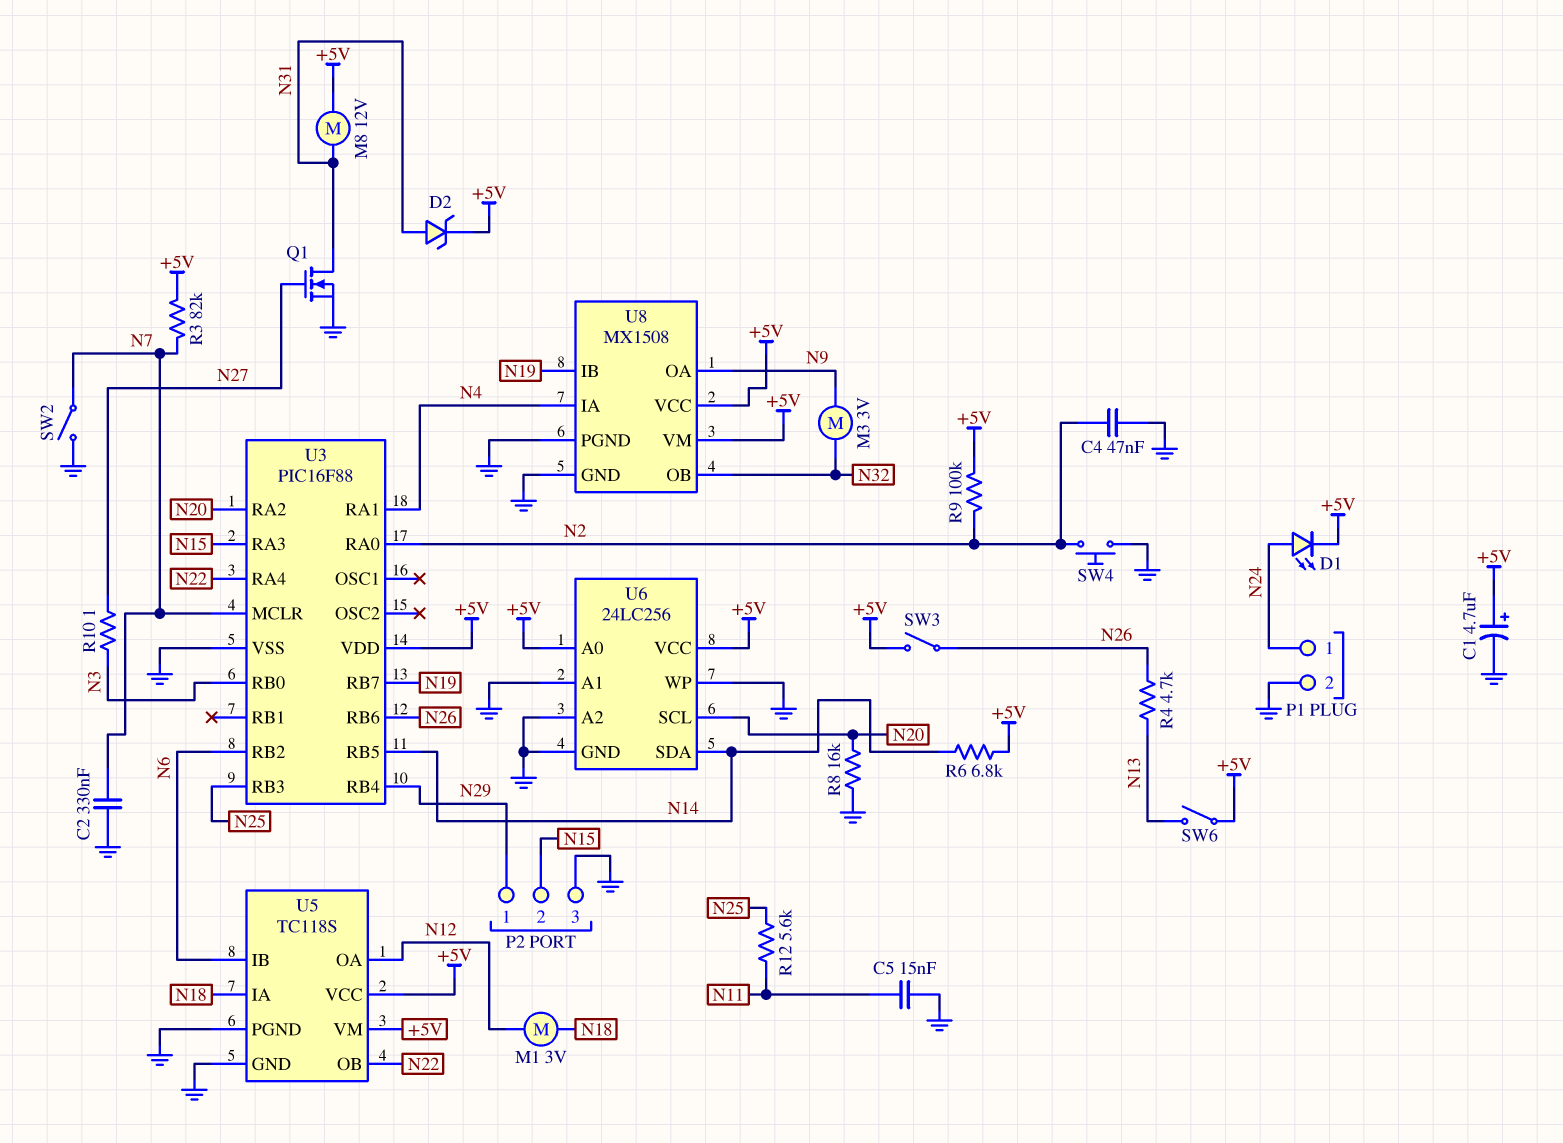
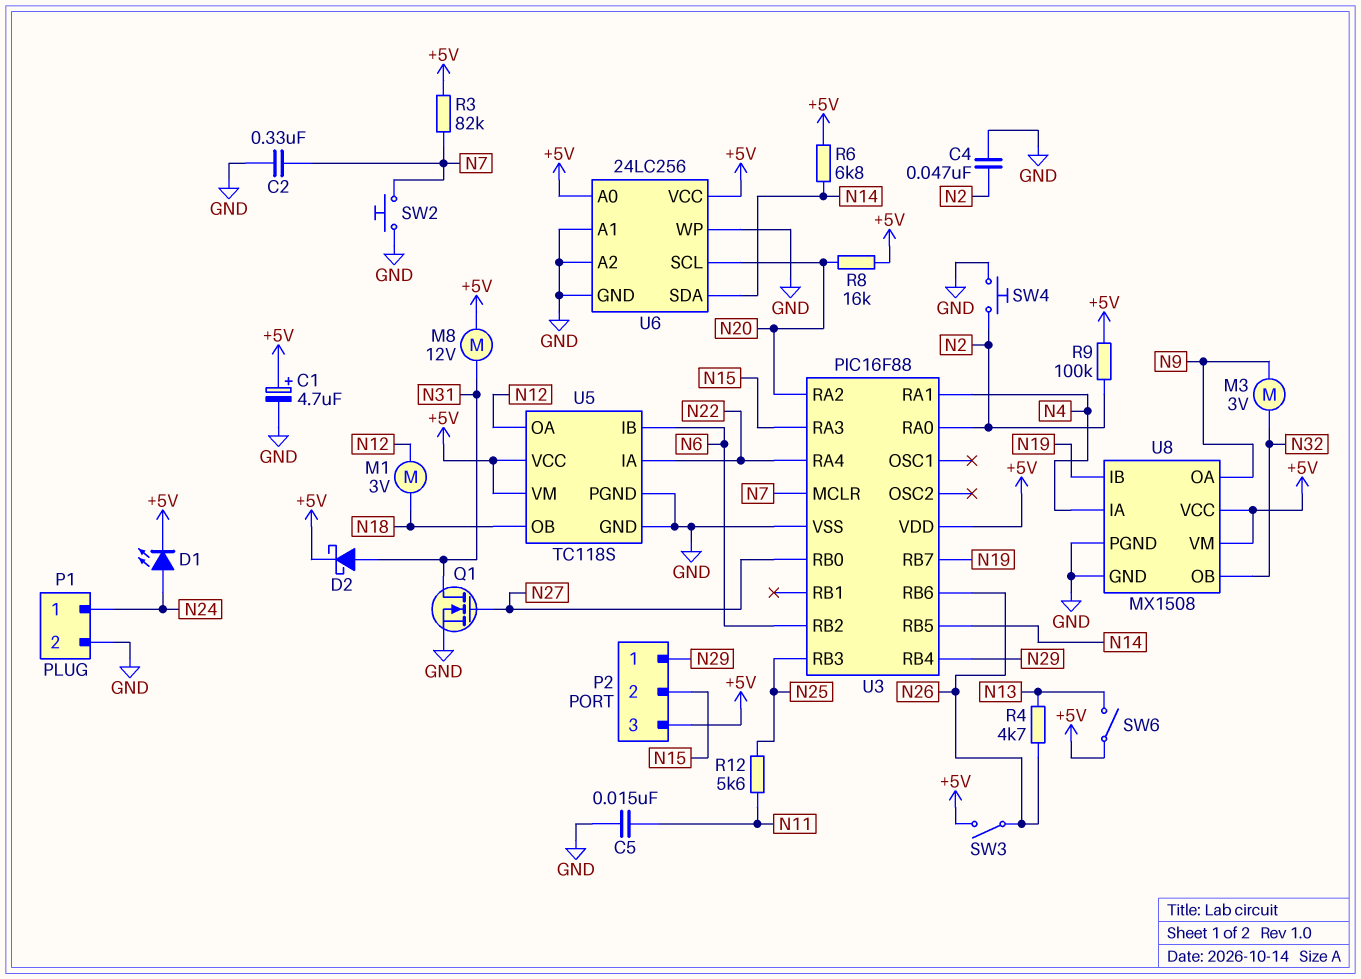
D2: zener (A N31, K +5V) -> schottky (A N31, K +5V)
P2 pin 3: GND -> +5V
R8: 16k (GND, N20) -> 16k (+5V, N20)
R10: 1 (N3, N27) -> none
SW2: switch (GND, N7) -> button (GND, N7)
U3 pin RB0: N3 -> N27
U5 pin IA: N18 -> N22
U5 pin OB: N22 -> N18

